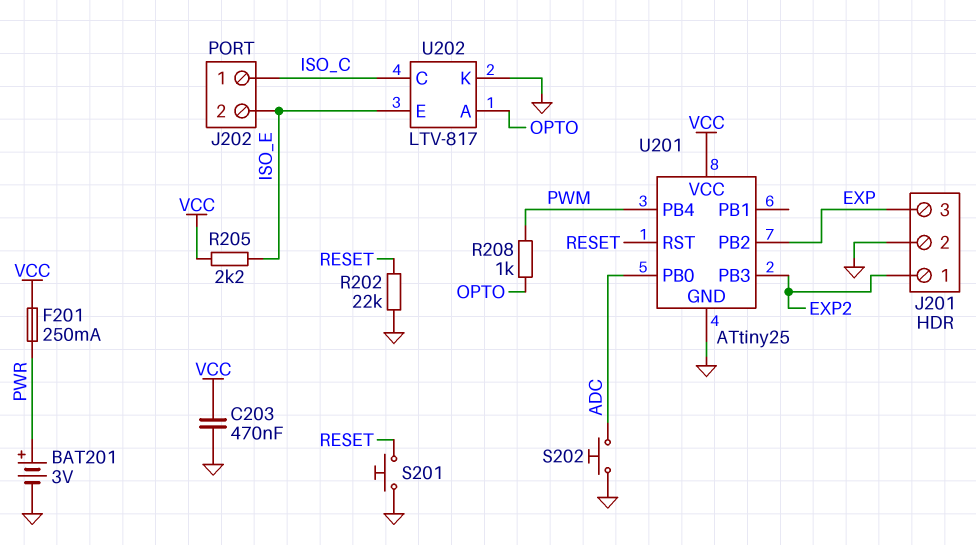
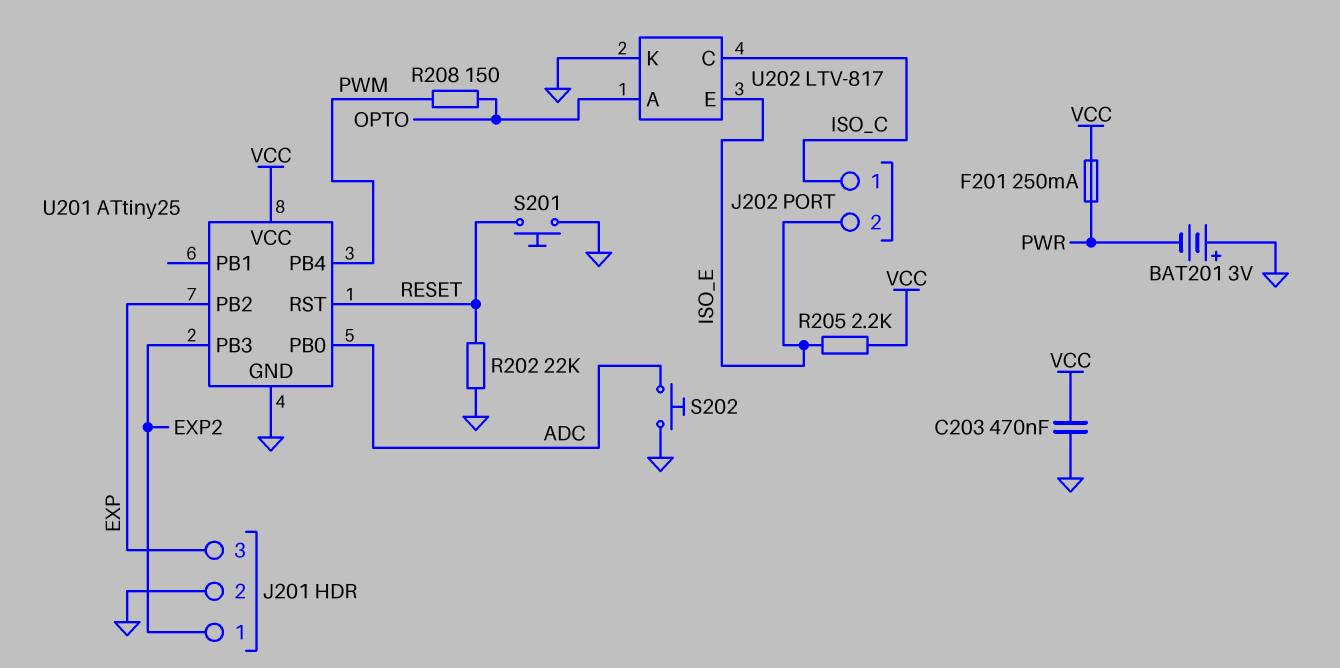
BAT201: 3V (plus PWR, minus GND) -> 3V (plus GND, minus PWR)
R208: 1k (OPTO, PWM) -> 150 (OPTO, PWM)

